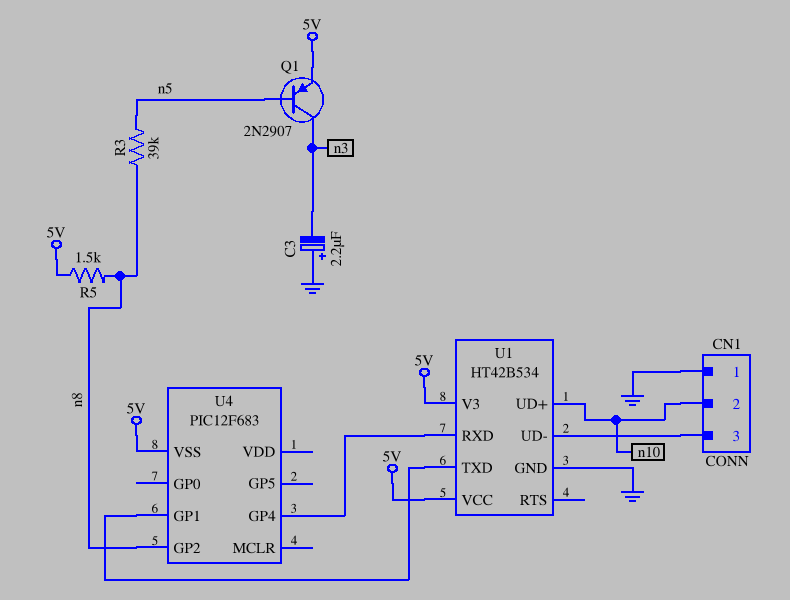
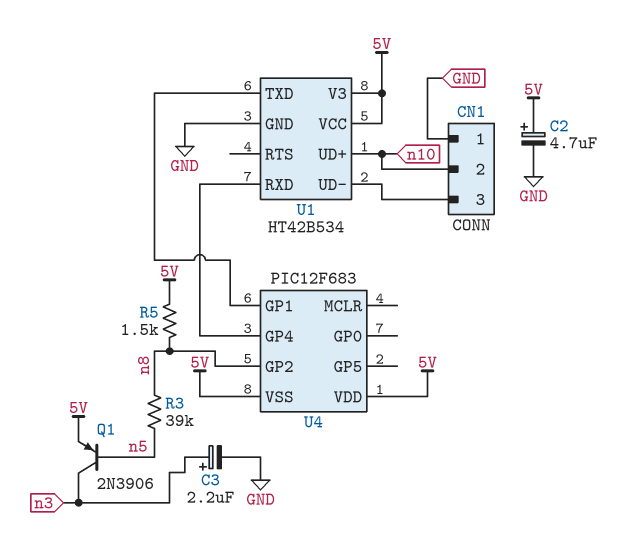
C2: none -> 4.7uF (plus 5V, minus GND)
C3: 2.2uF (plus GND, minus n3) -> 2.2uF (plus n3, minus GND)
Q1: PNP 2N2907 (B n5, C n3, E 5V) -> PNP 2N3906 (B n5, C n3, E 5V)
U4 pin VDD: none -> 5V

